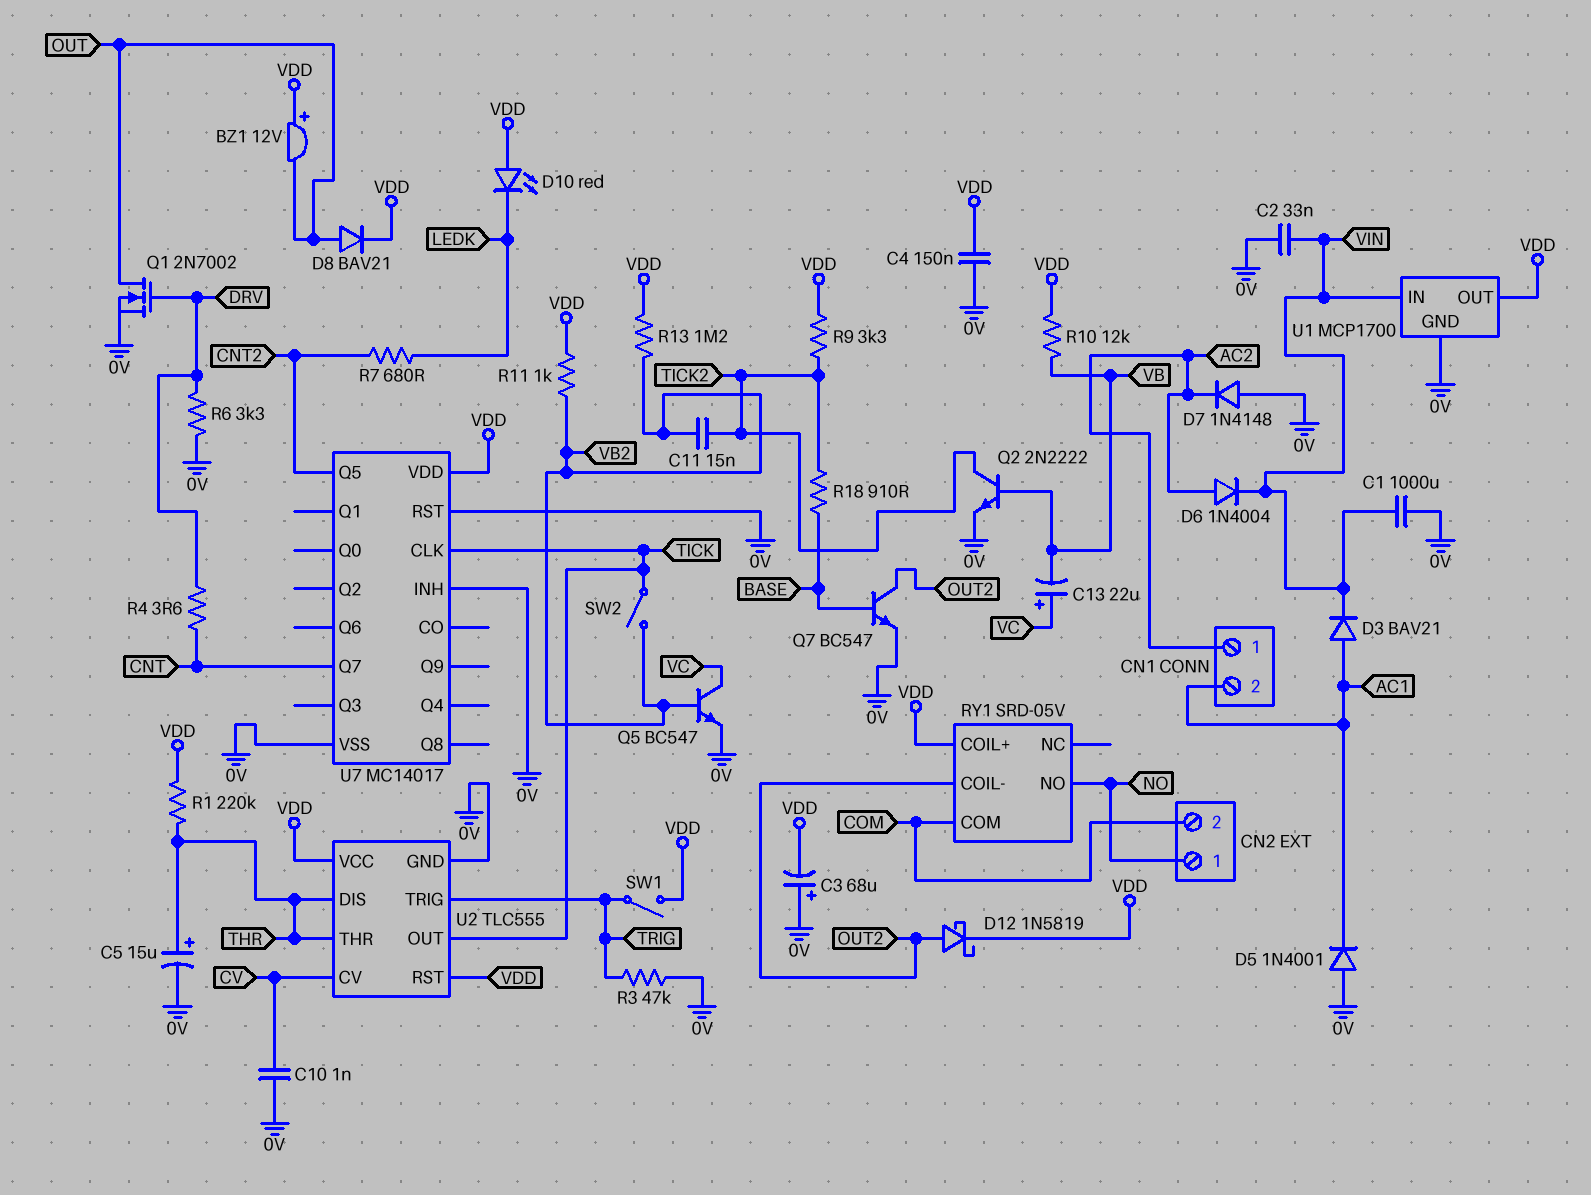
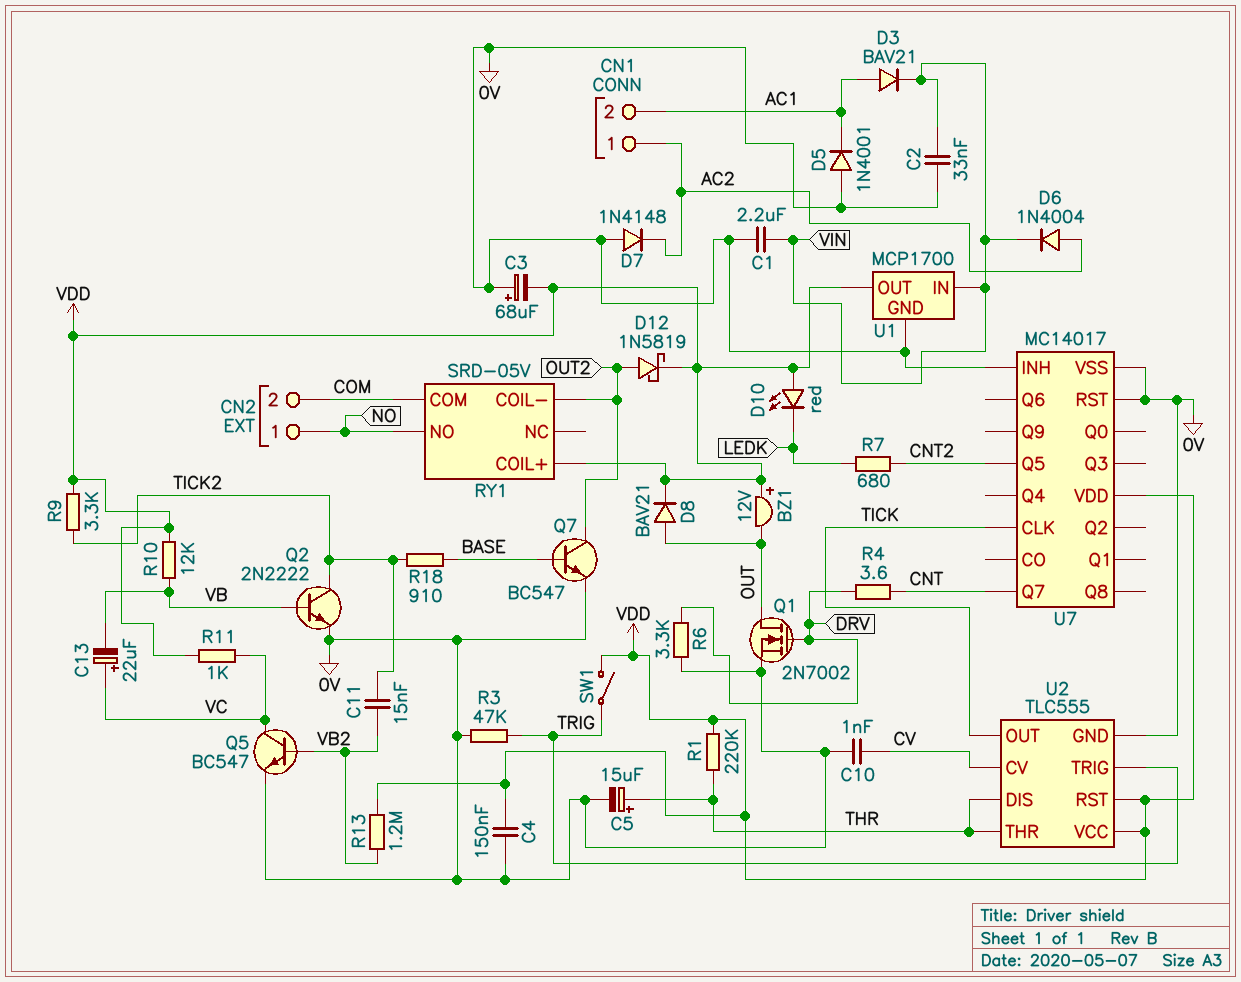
C1: 1000uF (0V, VIN) -> 2.2uF (0V, VIN)
R11: 1k (VB2, VDD) -> 1k (VC, VDD)
SW2: switch (TICK, VB2) -> none

